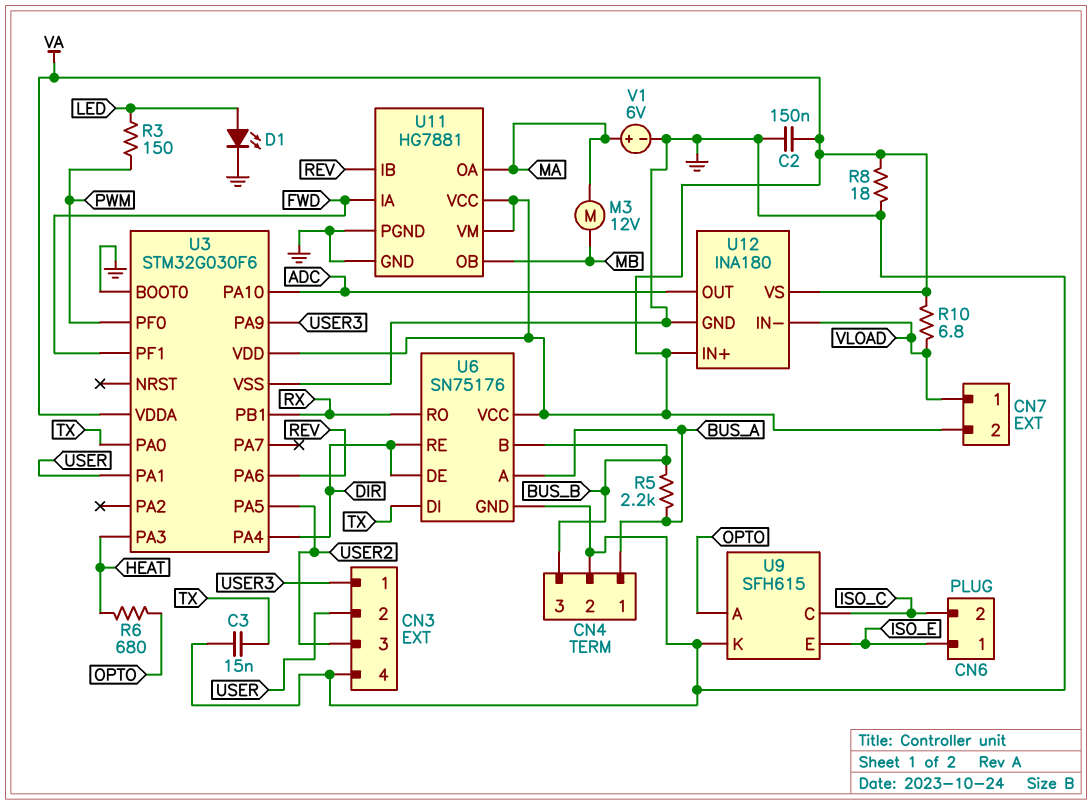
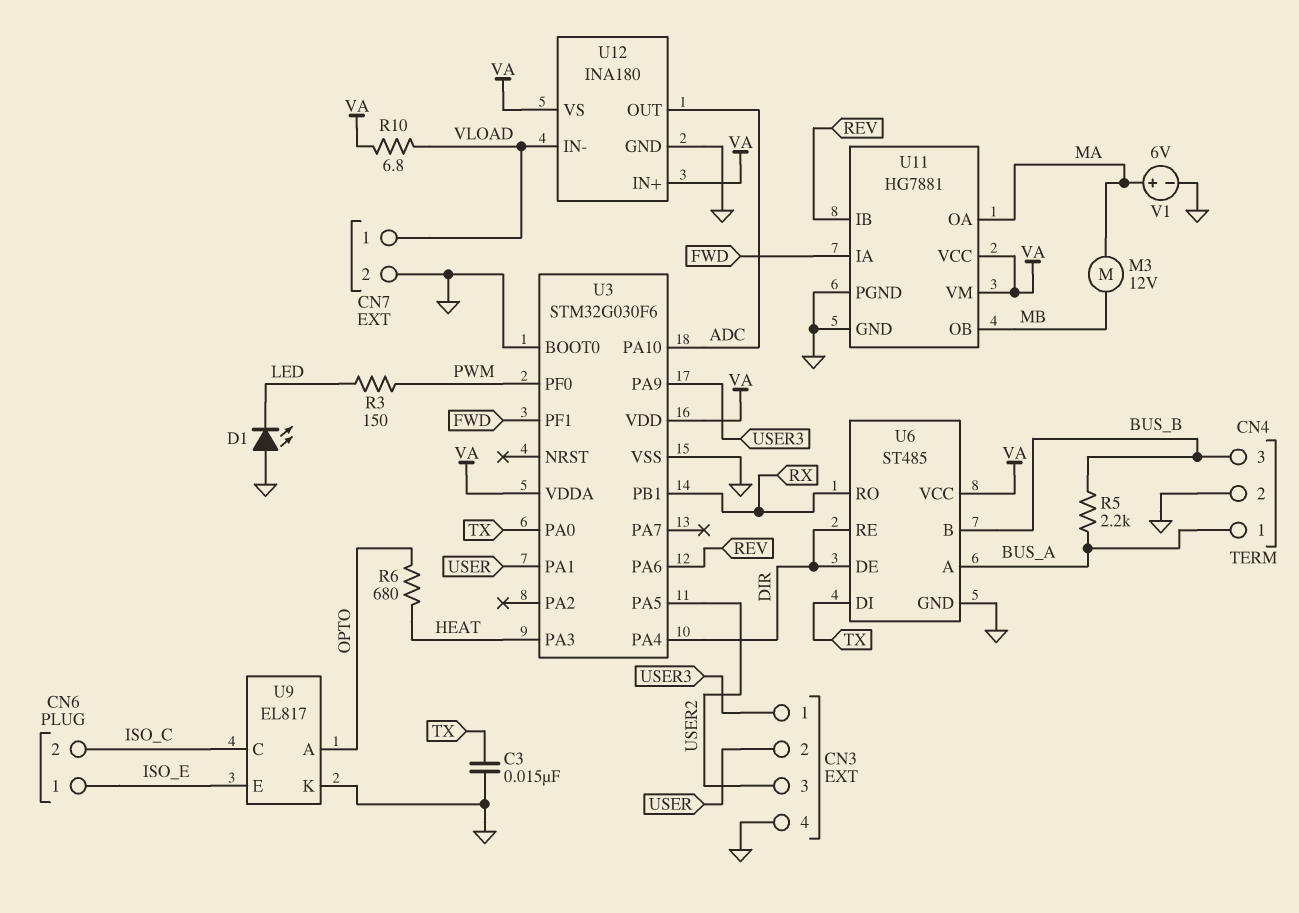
C2: 150nF (GND, VA) -> none
CN7 pin 2: VA -> GND
D1: LED (A LED, K GND) -> LED (A GND, K LED)
R8: 18 (GND, VA) -> none
U6: SN75176 -> ST485
U9: SFH615 -> EL817

